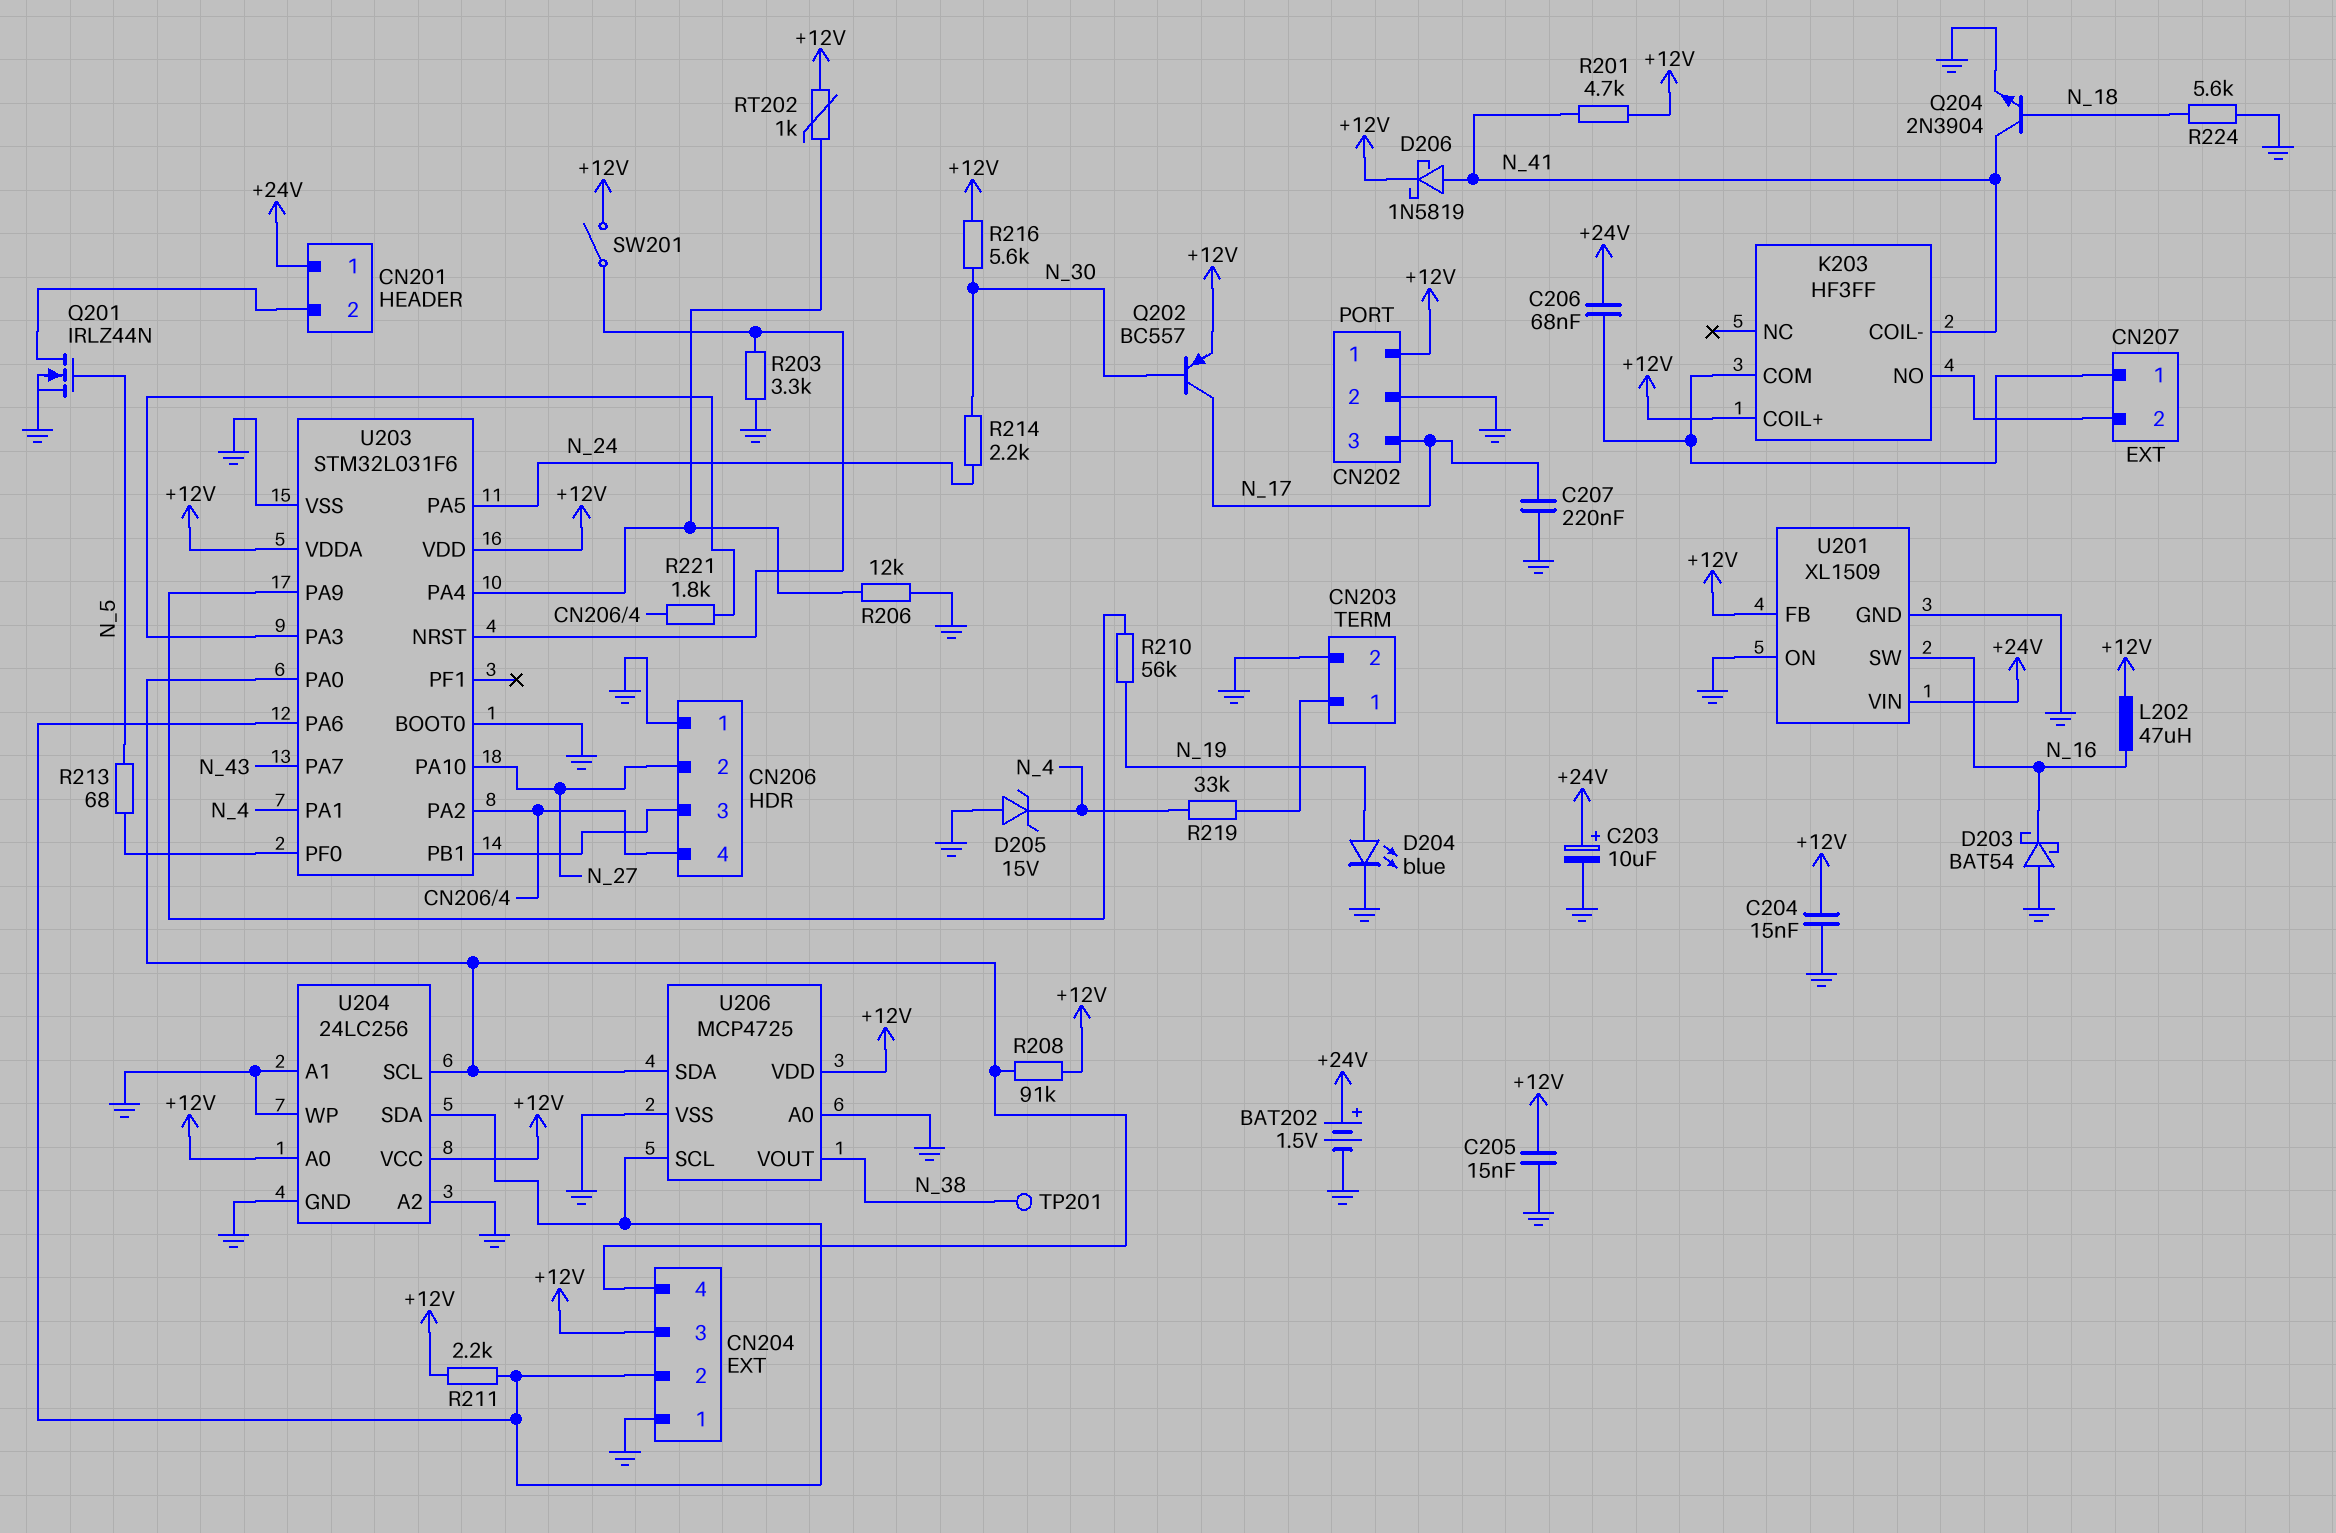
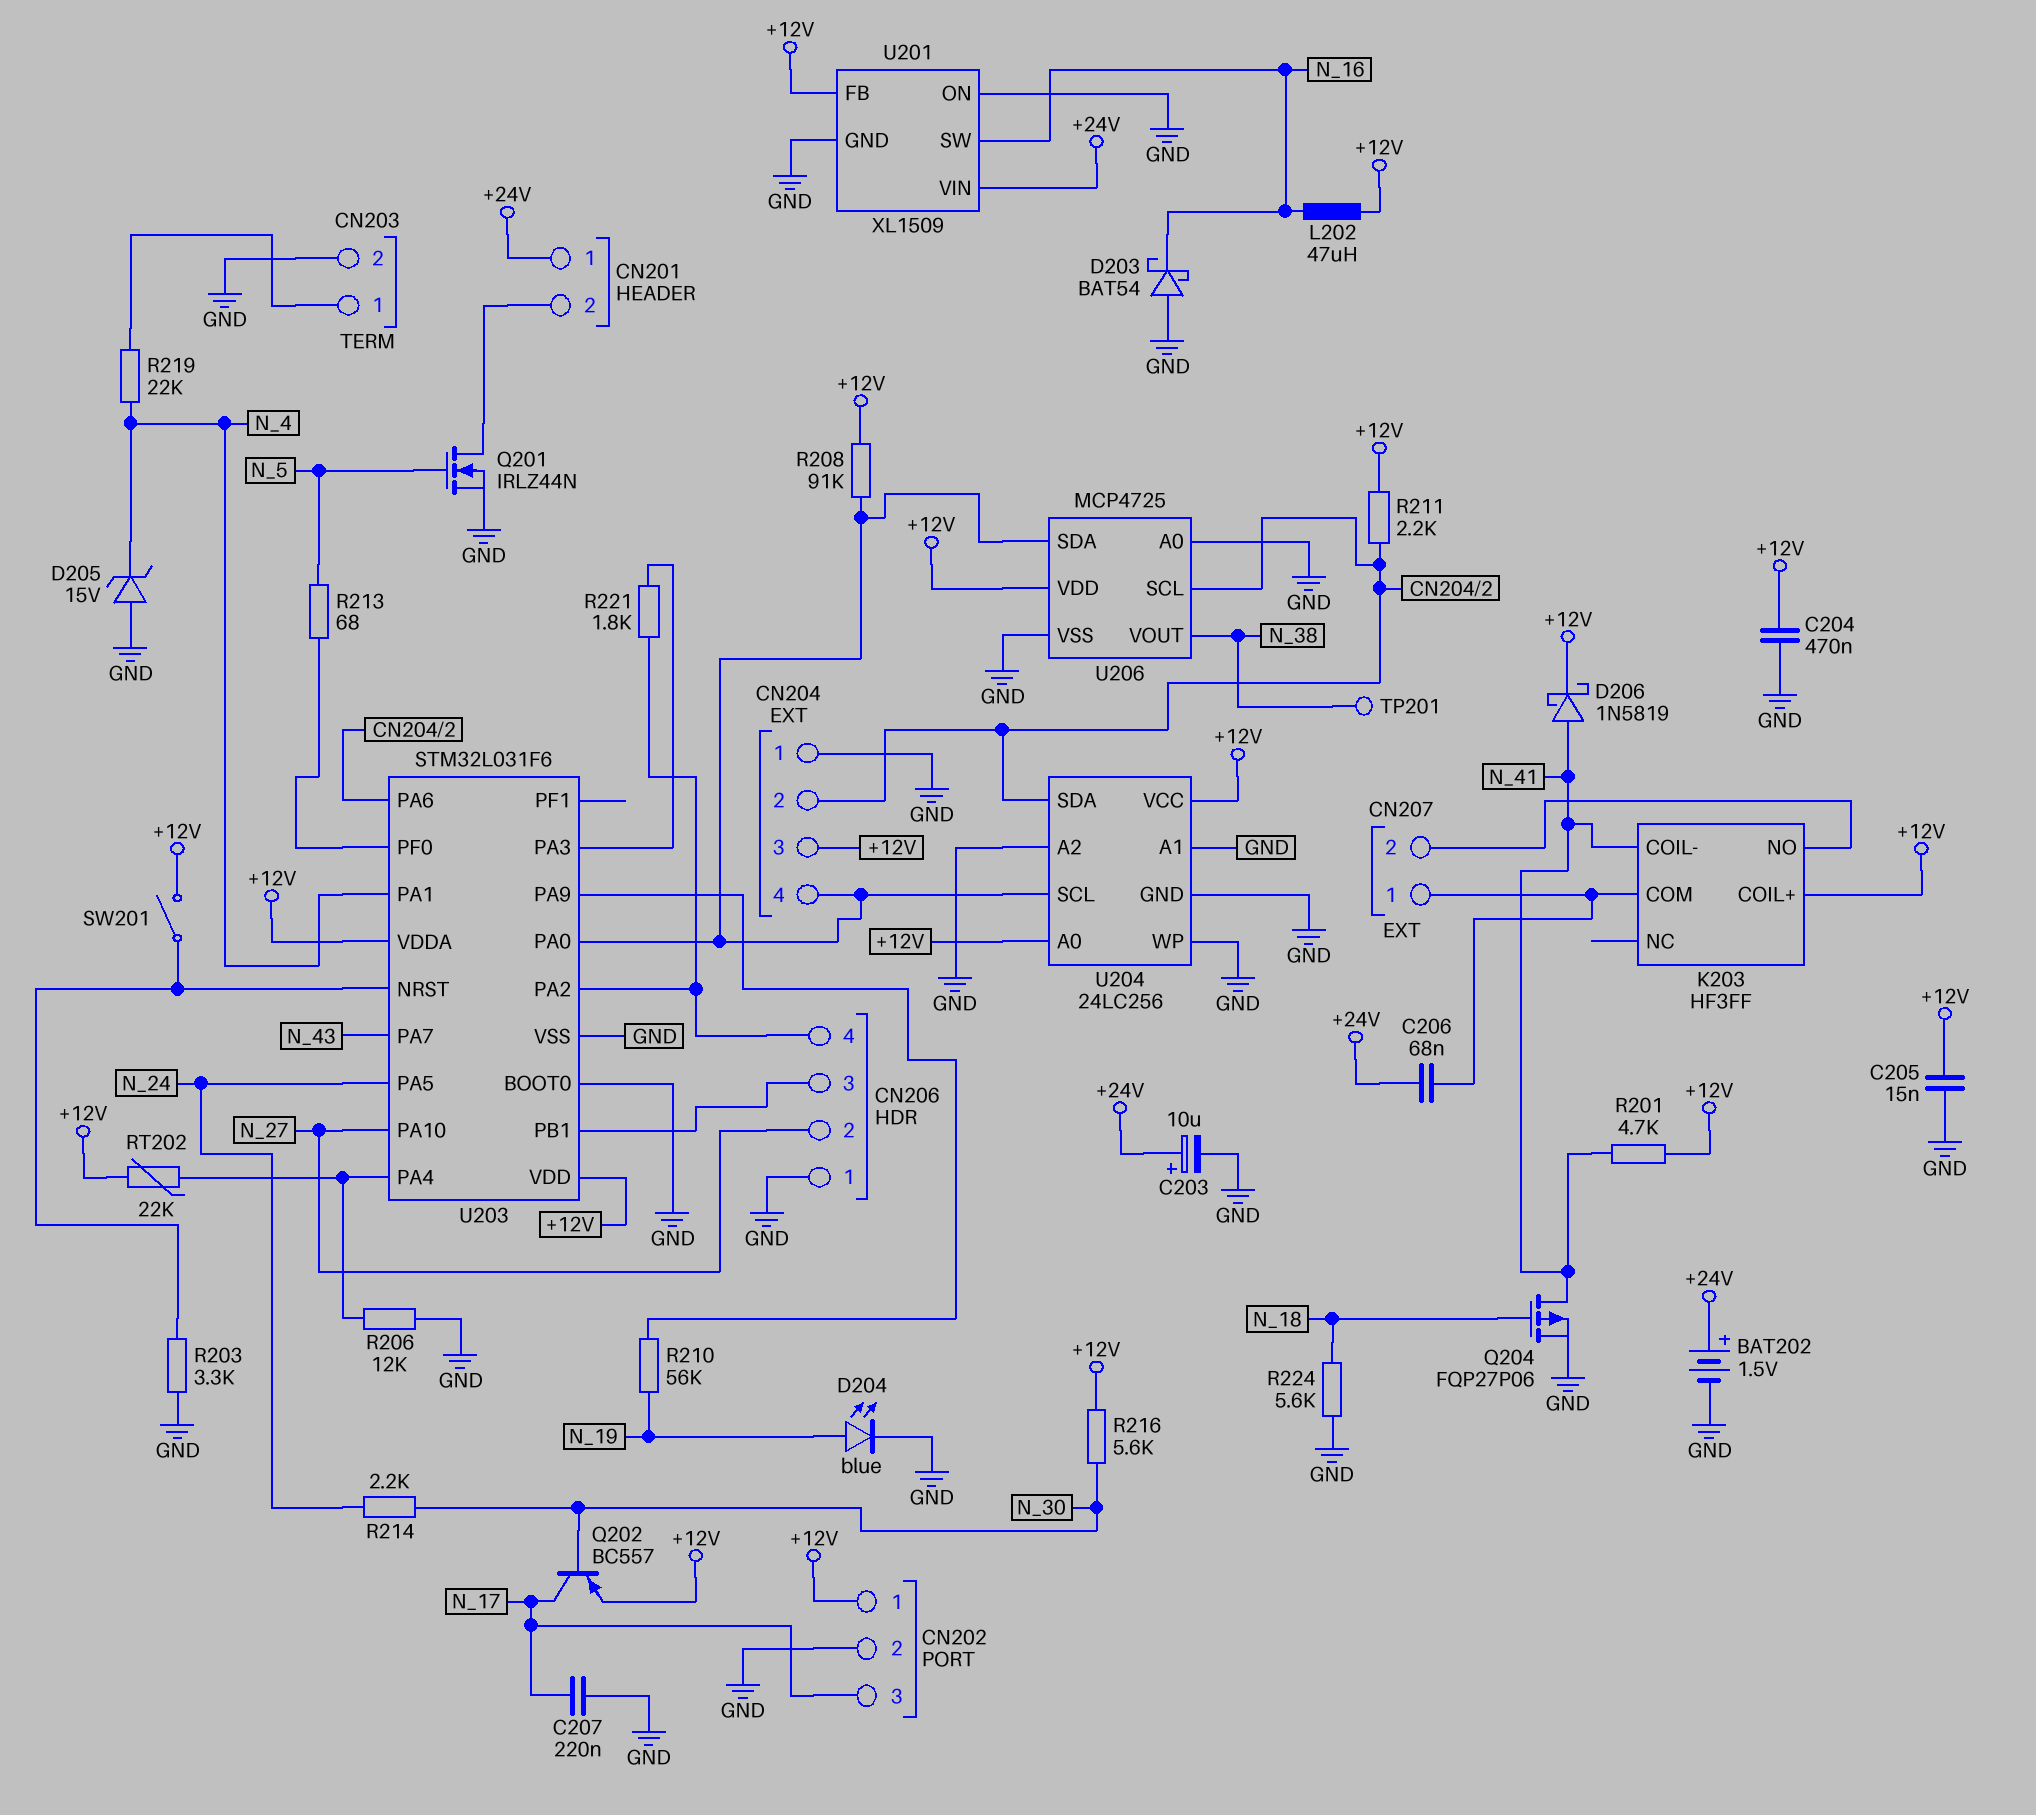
C204: 15nF (+12V, GND) -> 470nF (+12V, GND)
Q204: NPN 2N3904 (B N_18, C N_41, E GND) -> PMOS FQP27P06 (G N_18, D N_41, S GND)
R219: 33k (CN203/1, N_4) -> 22k (CN203/1, N_4)
RT202: 1k (+12V, U203/PA4) -> 22k (+12V, U203/PA4)

